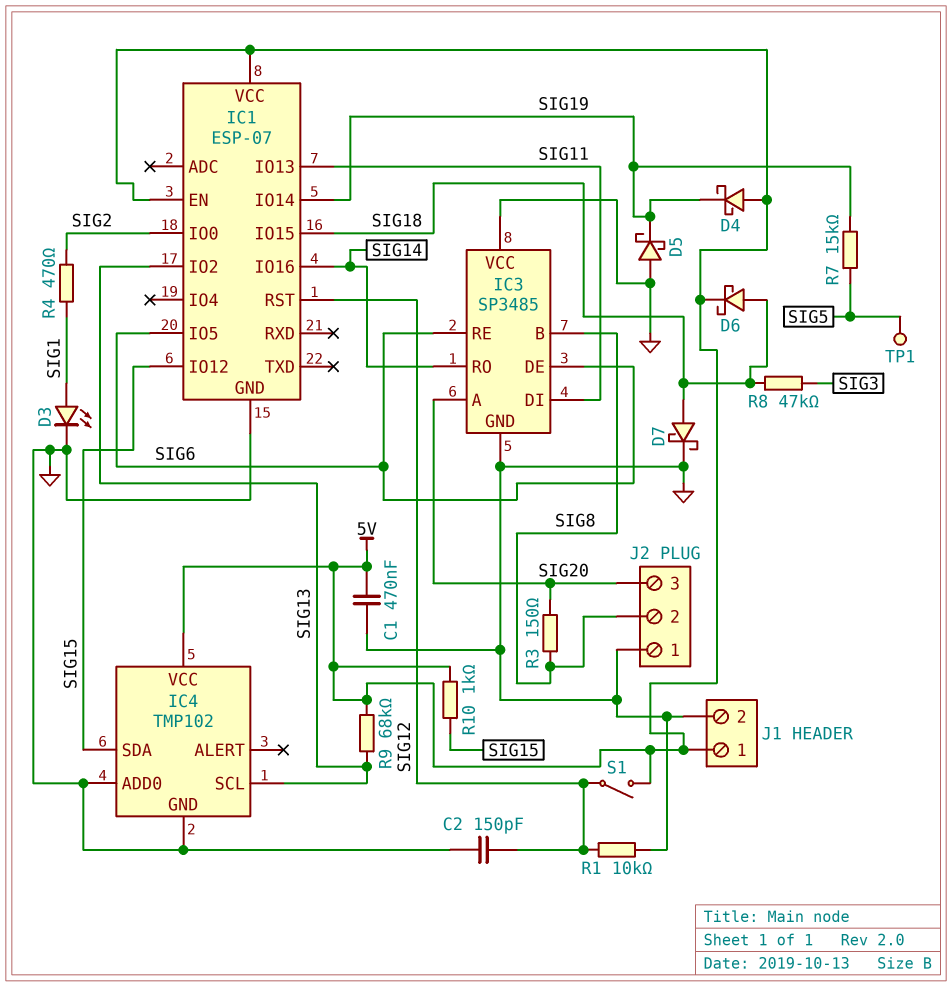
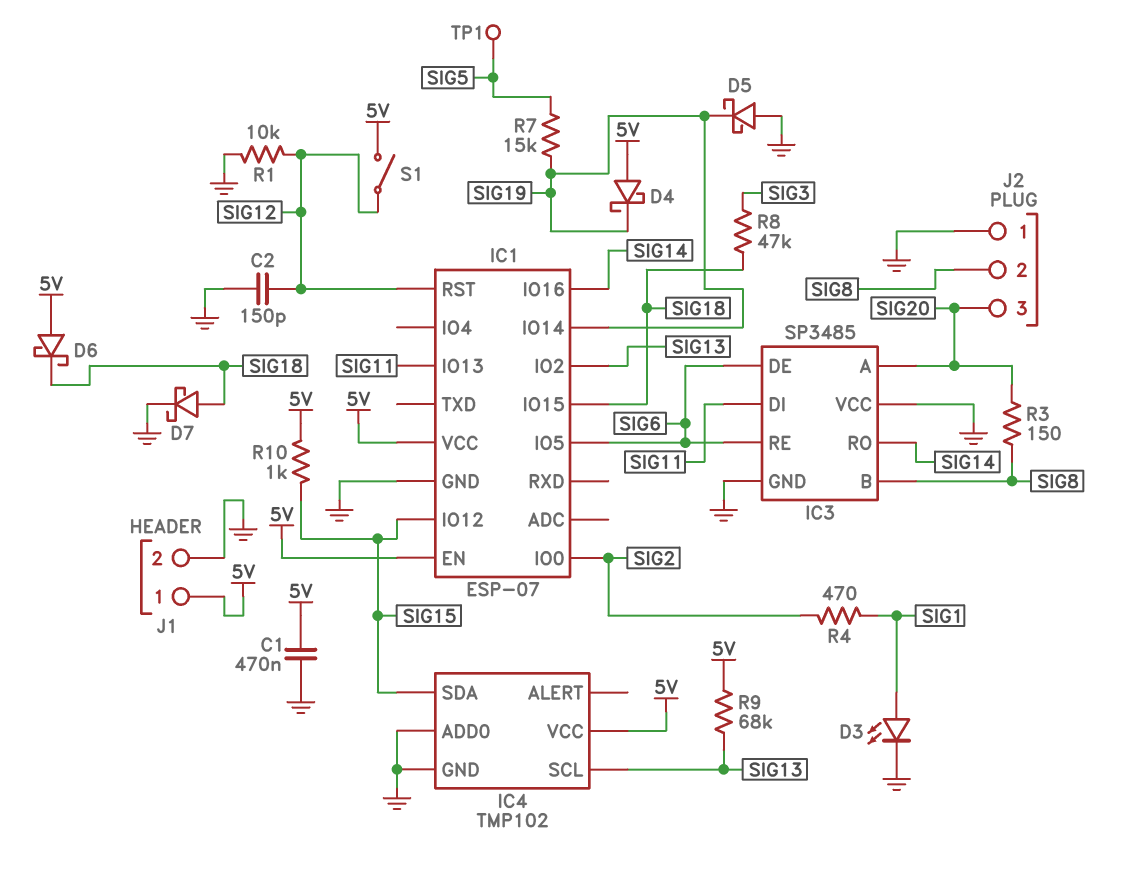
D6: schottky (A SIG18, K 5V) -> schottky (A 5V, K SIG18)

